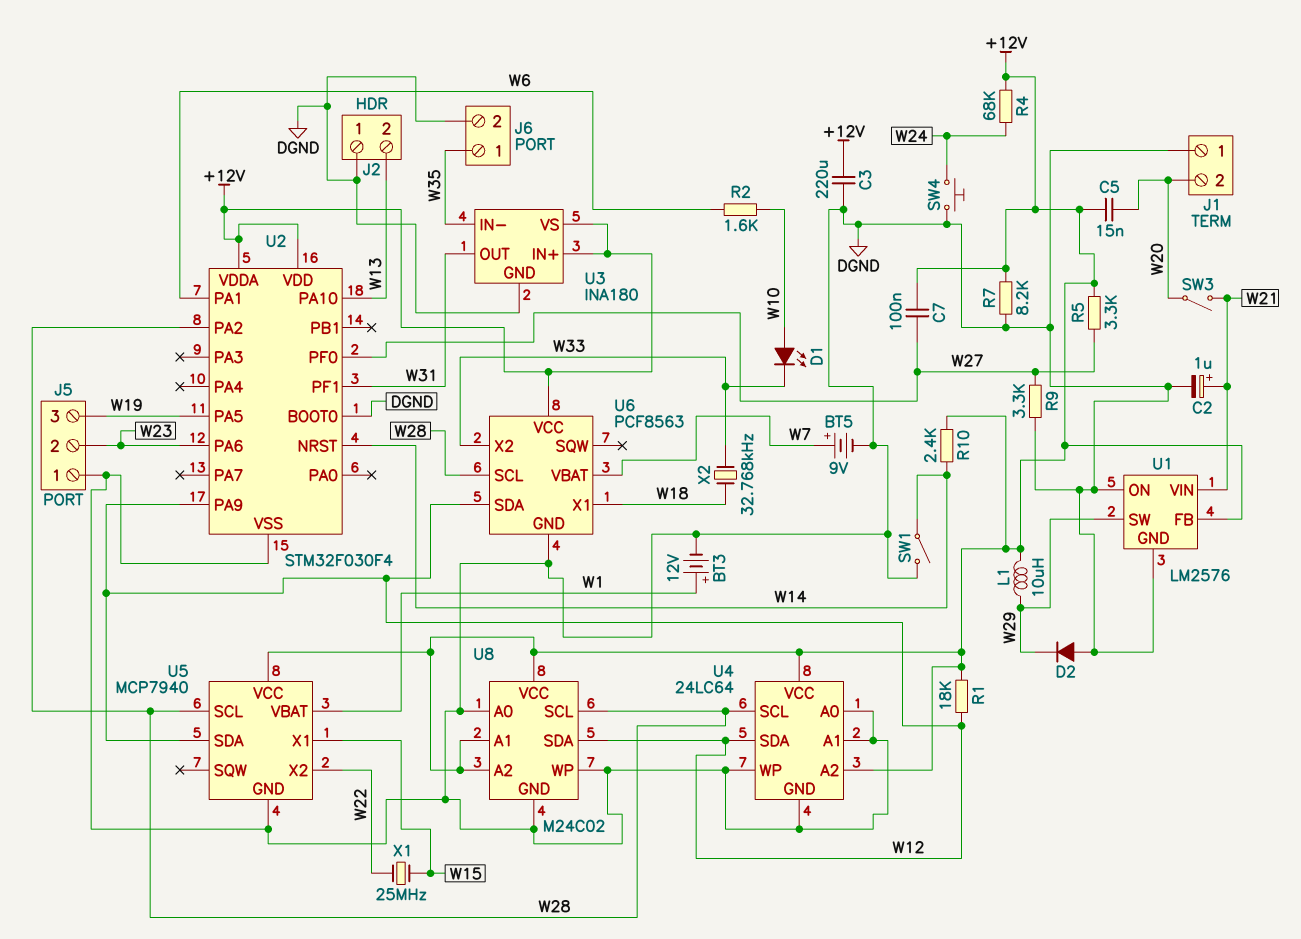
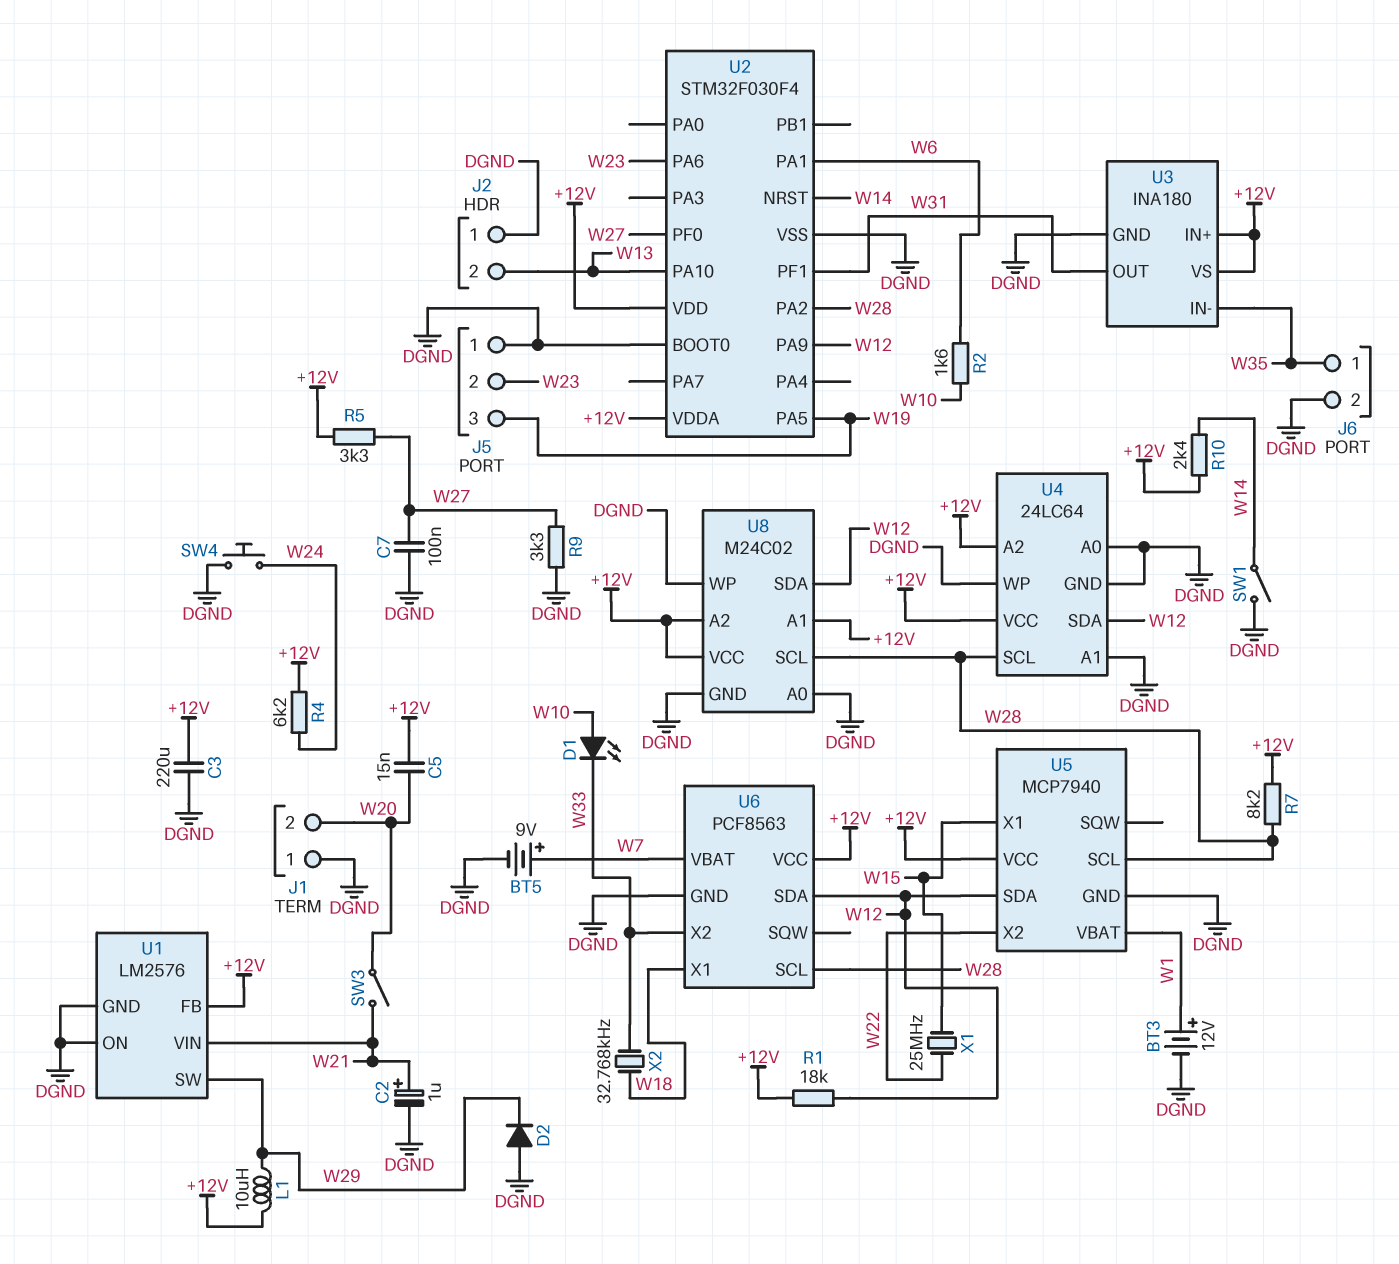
C7: 100nF (+12V, W27) -> 100nF (DGND, W27)
R4: 68k (+12V, W24) -> 6.2k (+12V, W24)
R7: 8.2k (+12V, DGND) -> 8.2k (+12V, W28)

